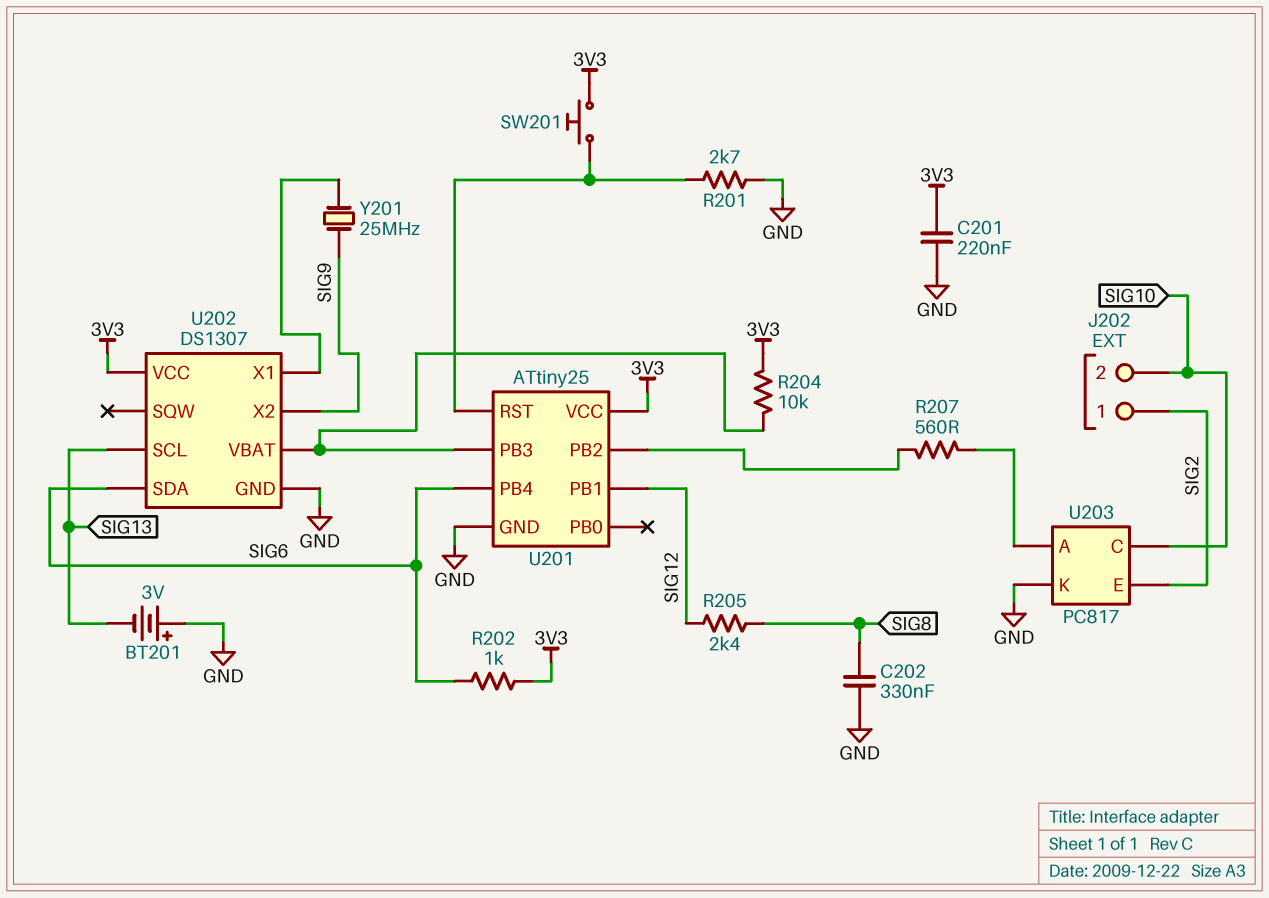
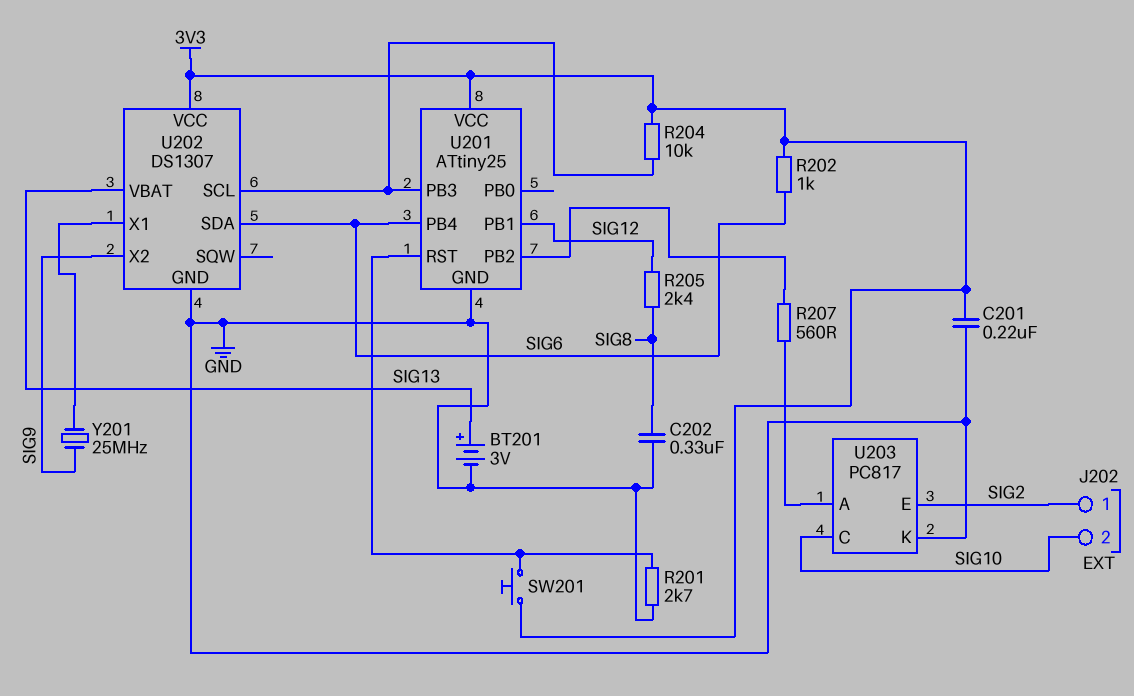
BT201: 3V (plus GND, minus SIG13) -> 3V (plus SIG13, minus GND)
U202 pin SCL: SIG13 -> U201/PB3
U202 pin VBAT: U201/PB3 -> SIG13

